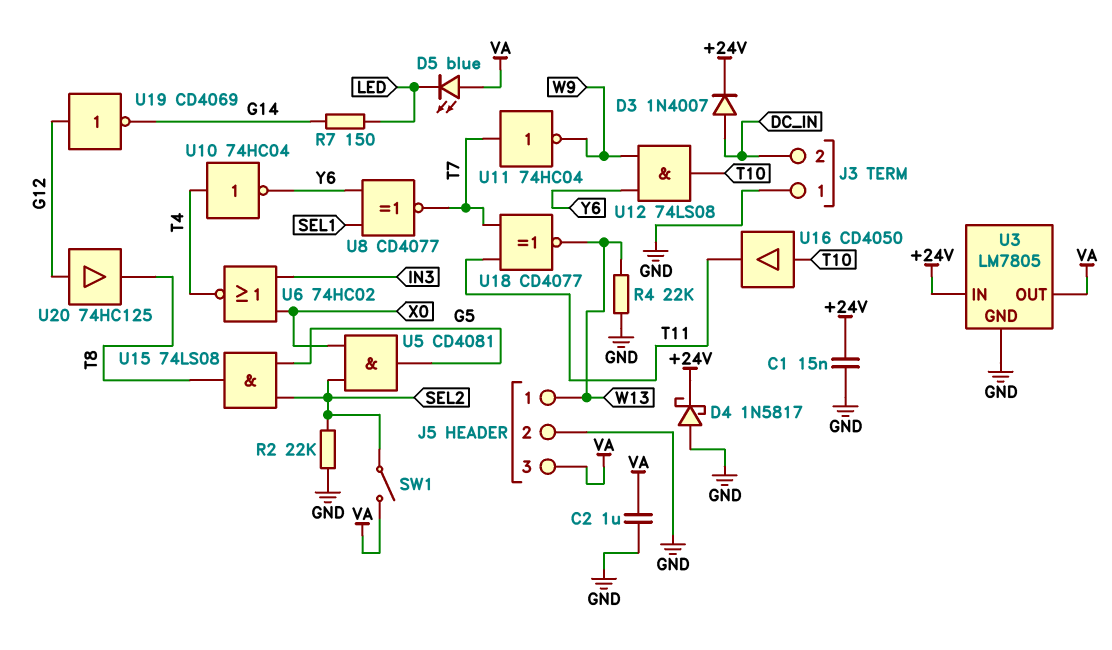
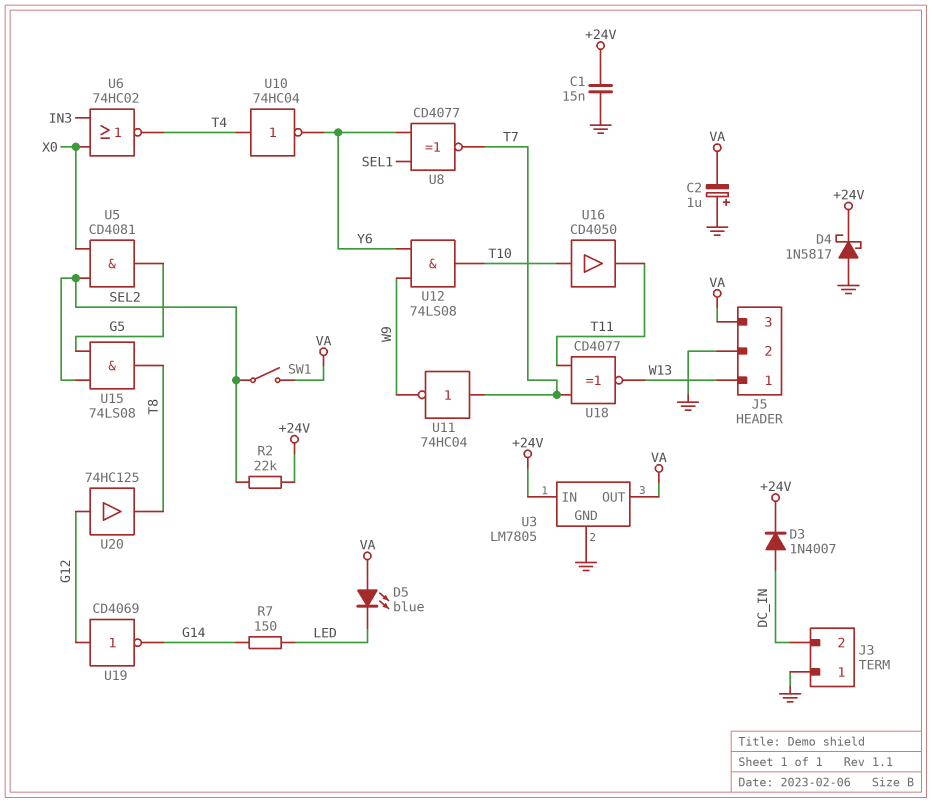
C2: 1uF (GND, VA) -> 1uF (plus GND, minus VA)
R2: 22k (GND, SEL2) -> 22k (+24V, SEL2)
R4: 22k (GND, W13) -> none

